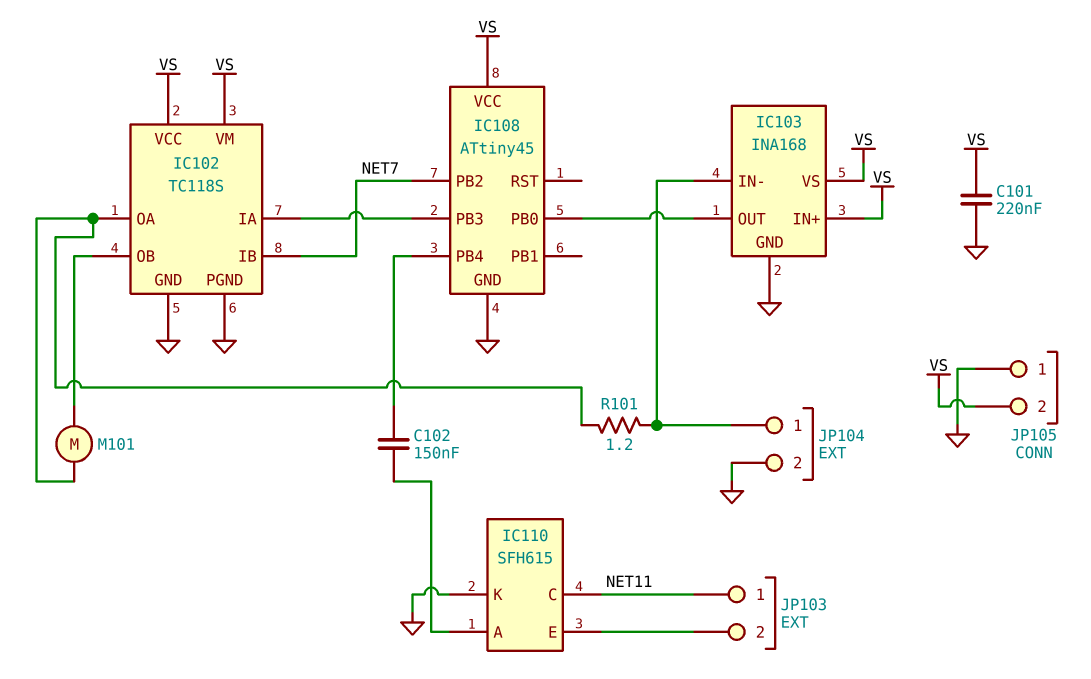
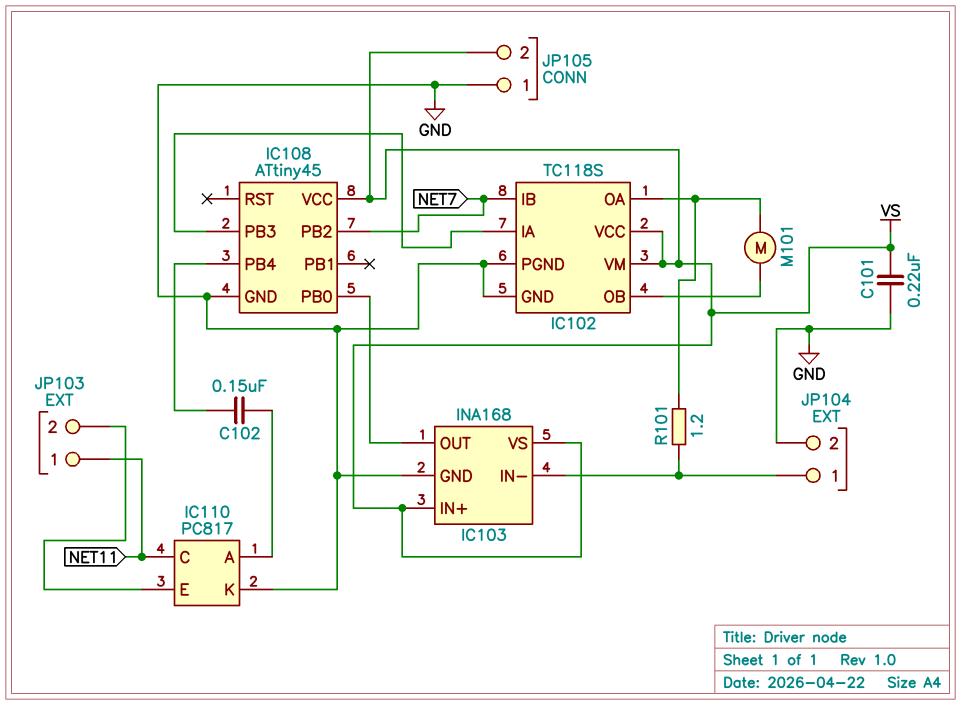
IC110: SFH615 -> PC817

